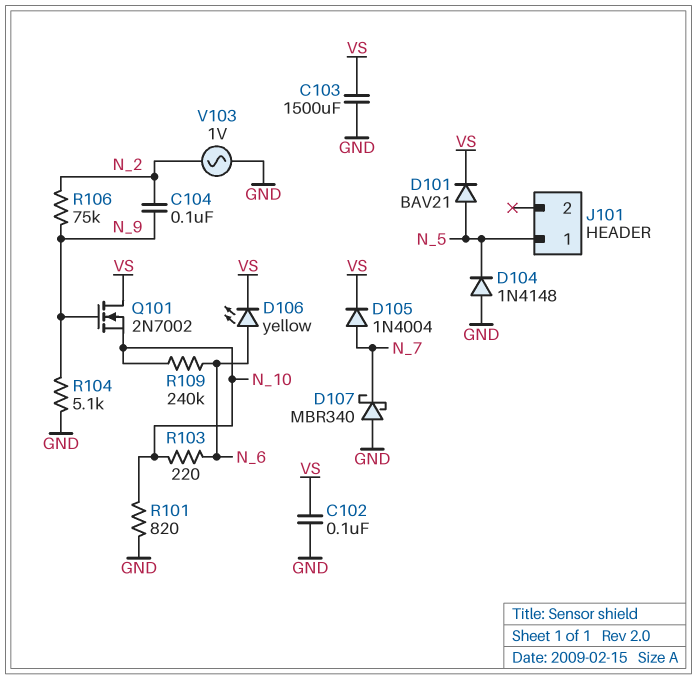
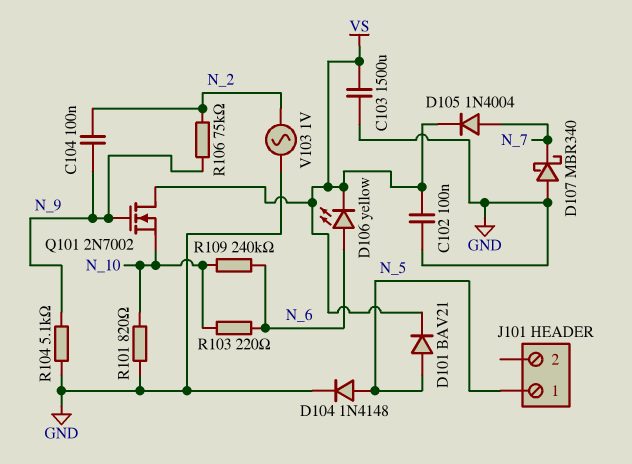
D104: diode 1N4148 (A GND, K N_5) -> diode 1N4148 (A N_5, K GND)

